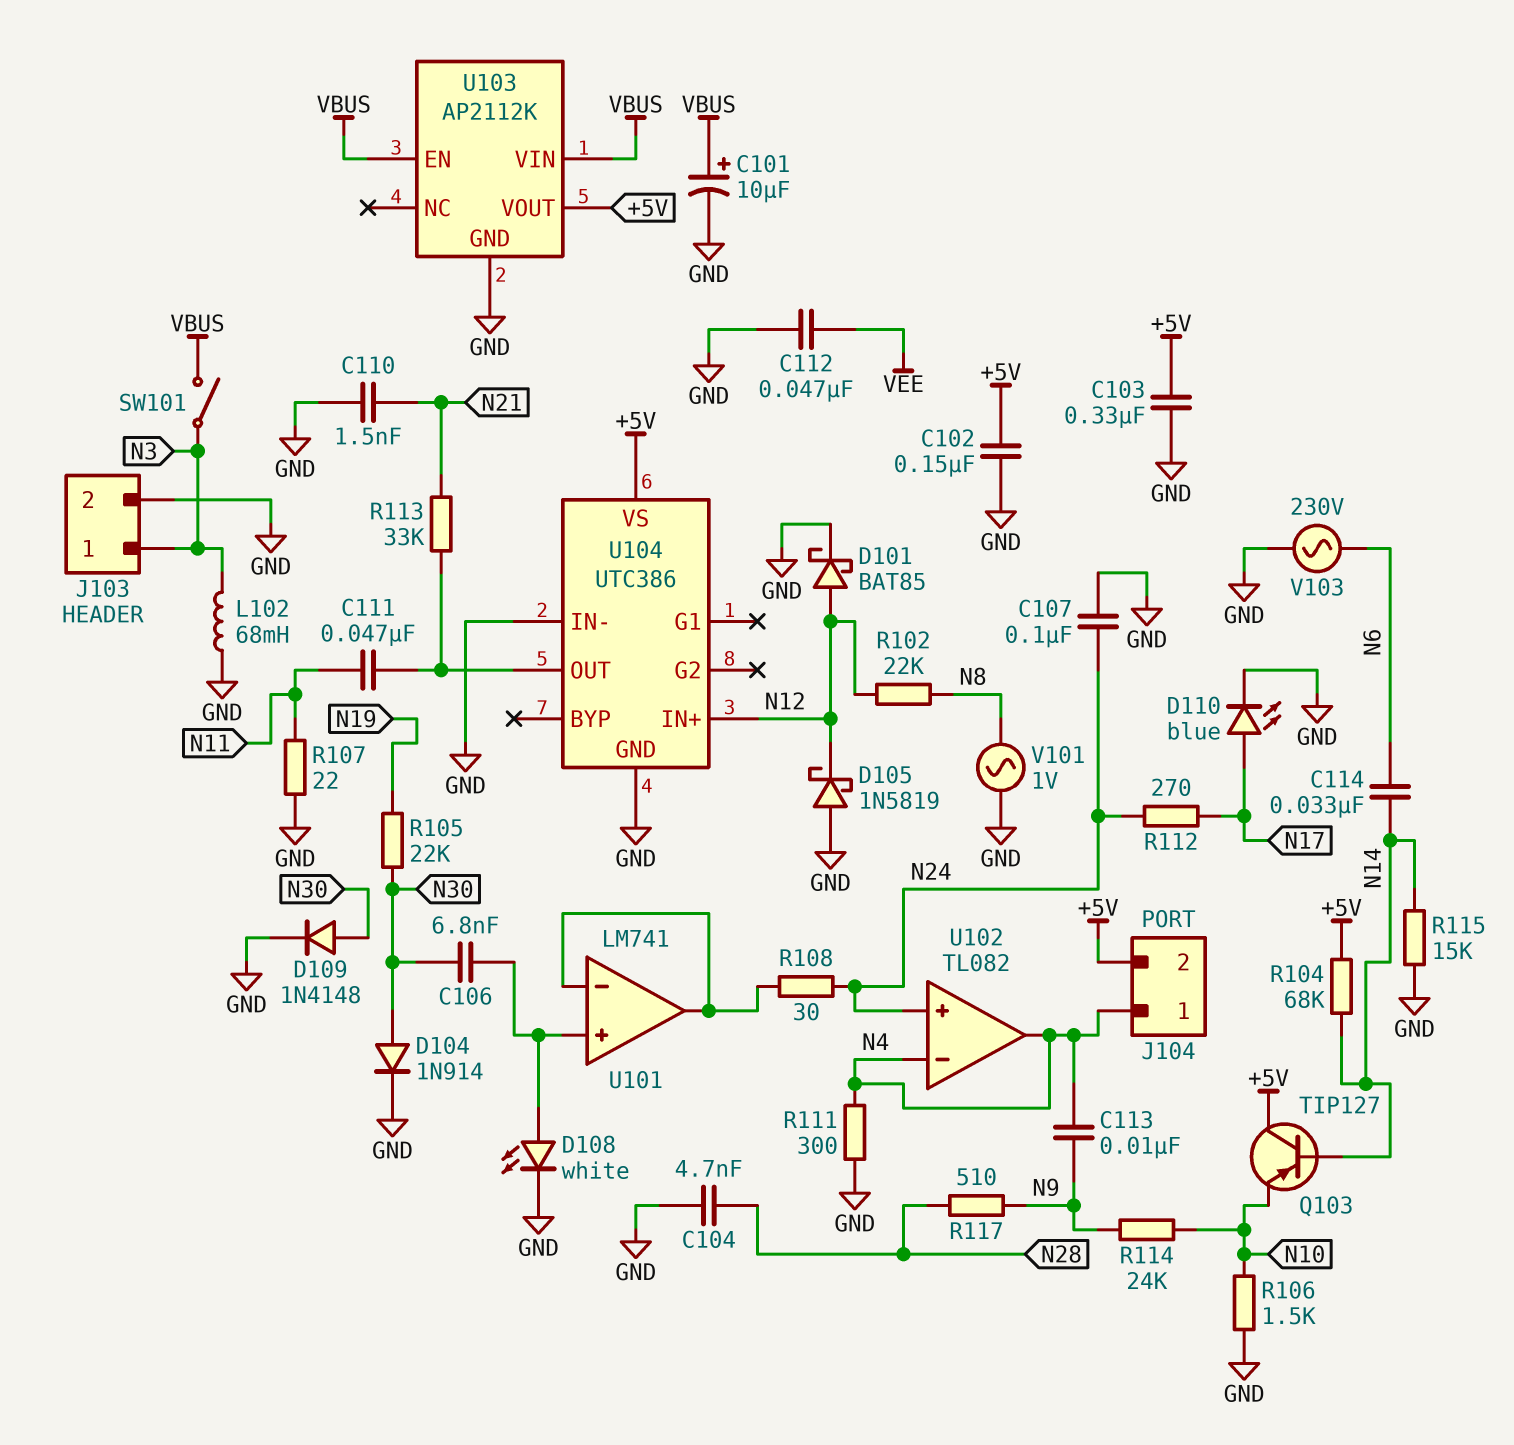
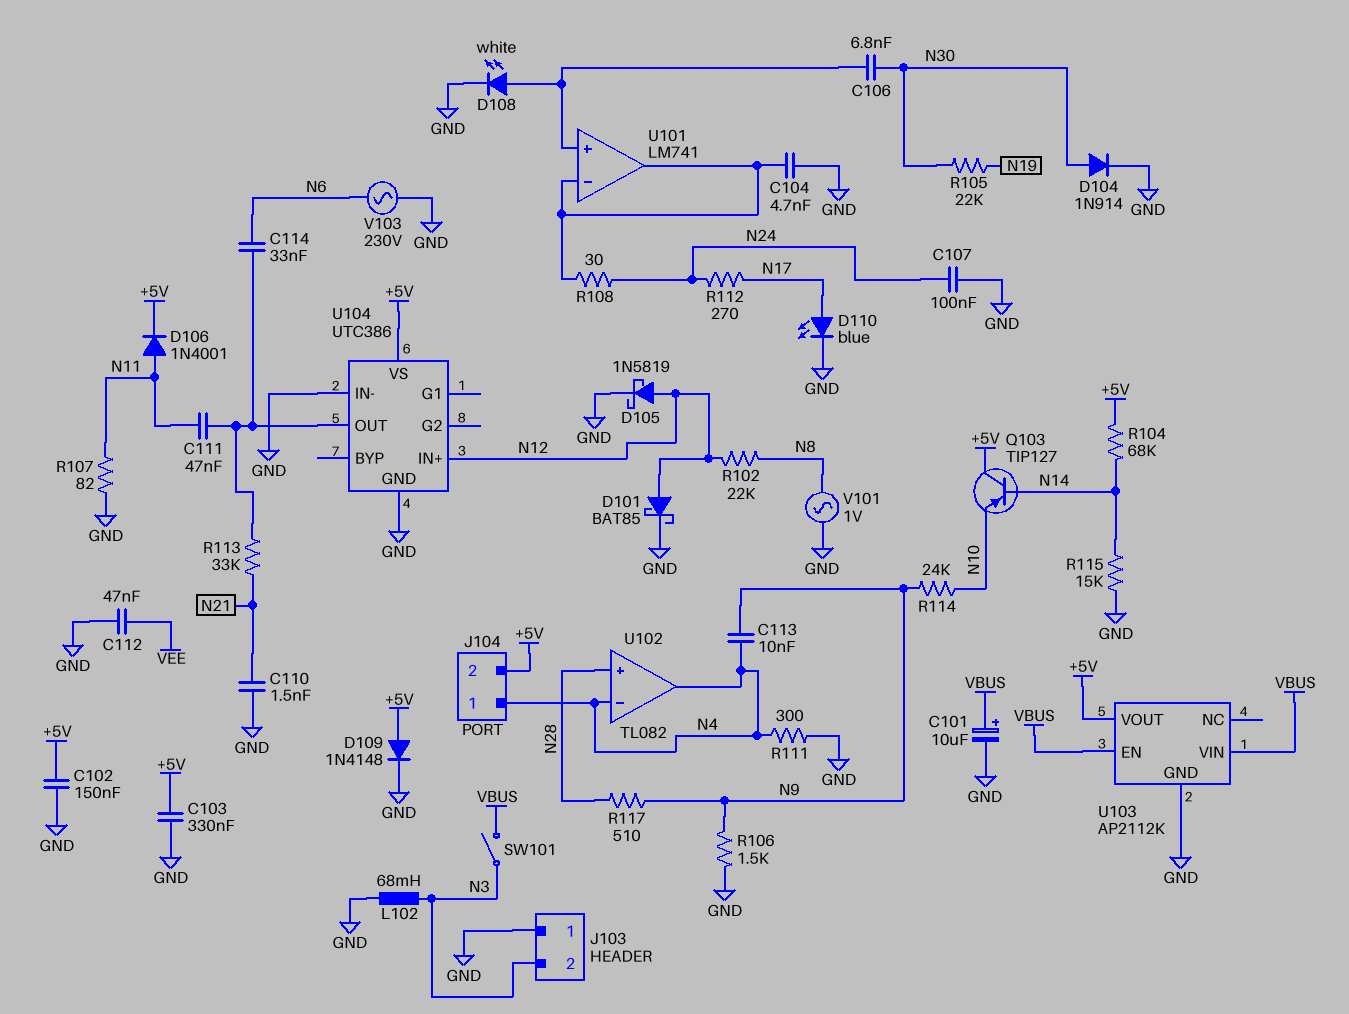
C104: 4.7nF (GND, N28) -> 4.7nF (GND, U101/in-)
C114: 33nF (N6, N14) -> 33nF (N6, U104/OUT)
D105: schottky 1N5819 (A GND, K N12) -> schottky 1N5819 (A N12, K GND)
D106: none -> diode 1N4001 (A N11, K +5V)
D109: diode 1N4148 (A N30, K GND) -> diode 1N4148 (A +5V, K GND)
J103 pin 1: N3 -> GND
J103 pin 2: GND -> N3
R106: 1.5k (GND, N10) -> 1.5k (GND, N9)
R107: 22 (GND, N11) -> 82 (GND, N11)
U102 pin in+: N24 -> N28

